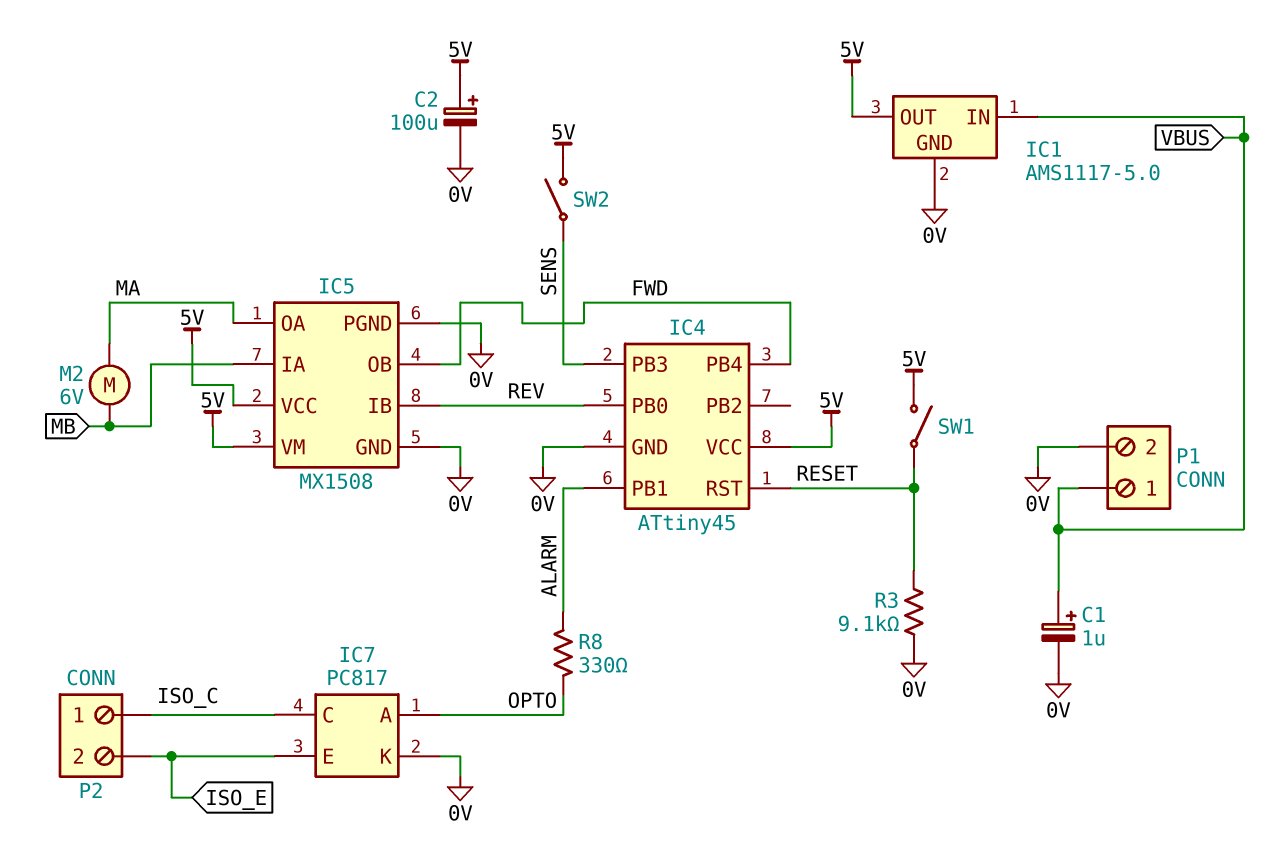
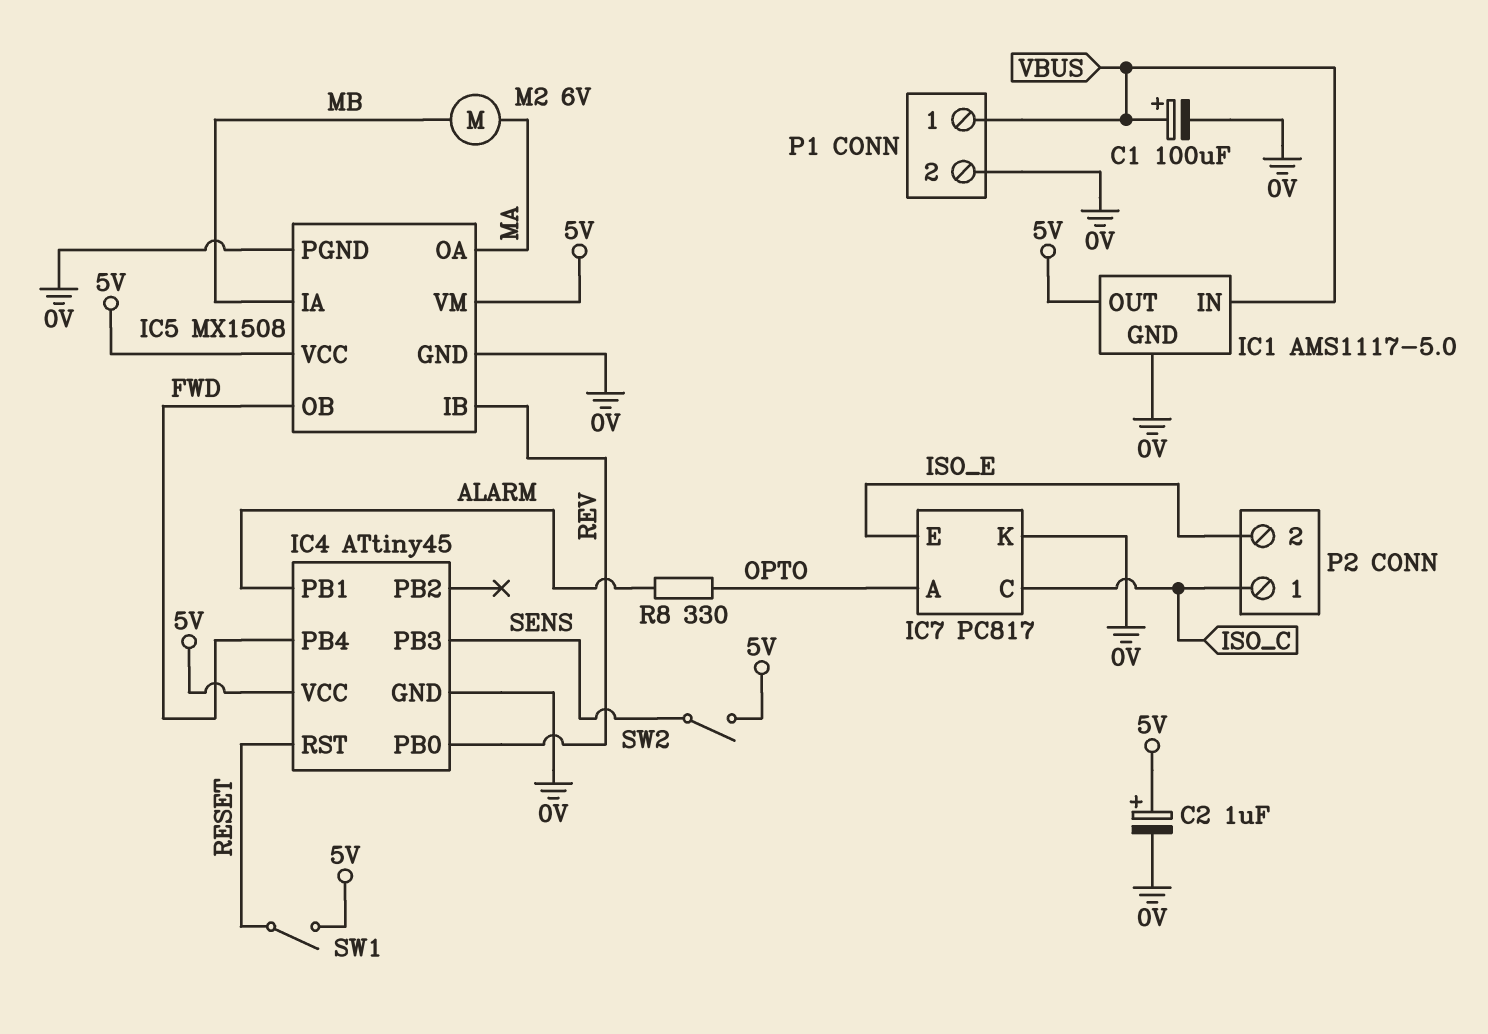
C1: 1uF (plus VBUS, minus 0V) -> 100uF (plus VBUS, minus 0V)
C2: 100uF (plus 5V, minus 0V) -> 1uF (plus 5V, minus 0V)
R3: 9.1k (0V, RESET) -> none

